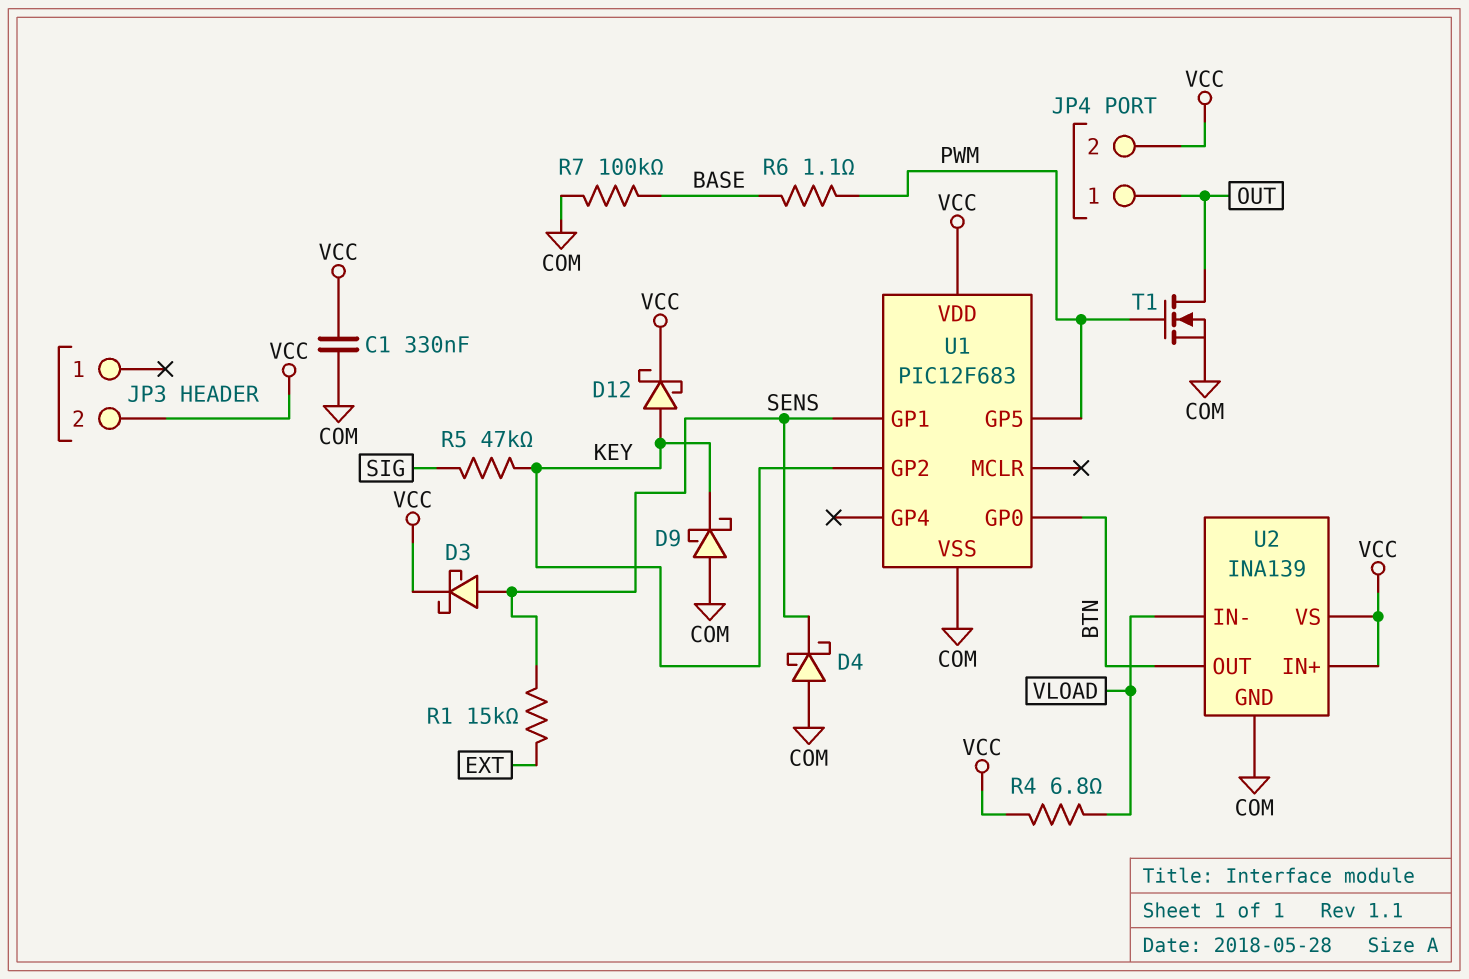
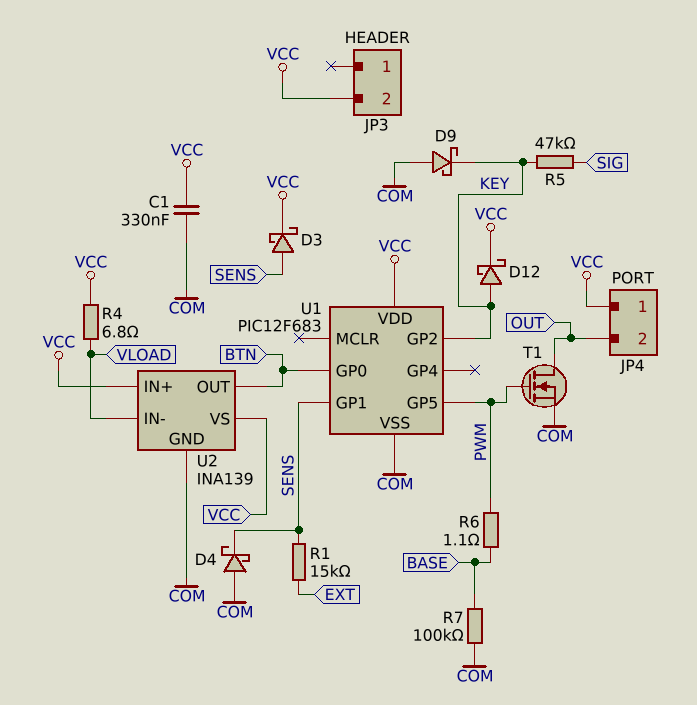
JP4 pin 1: OUT -> VCC
JP4 pin 2: VCC -> OUT

